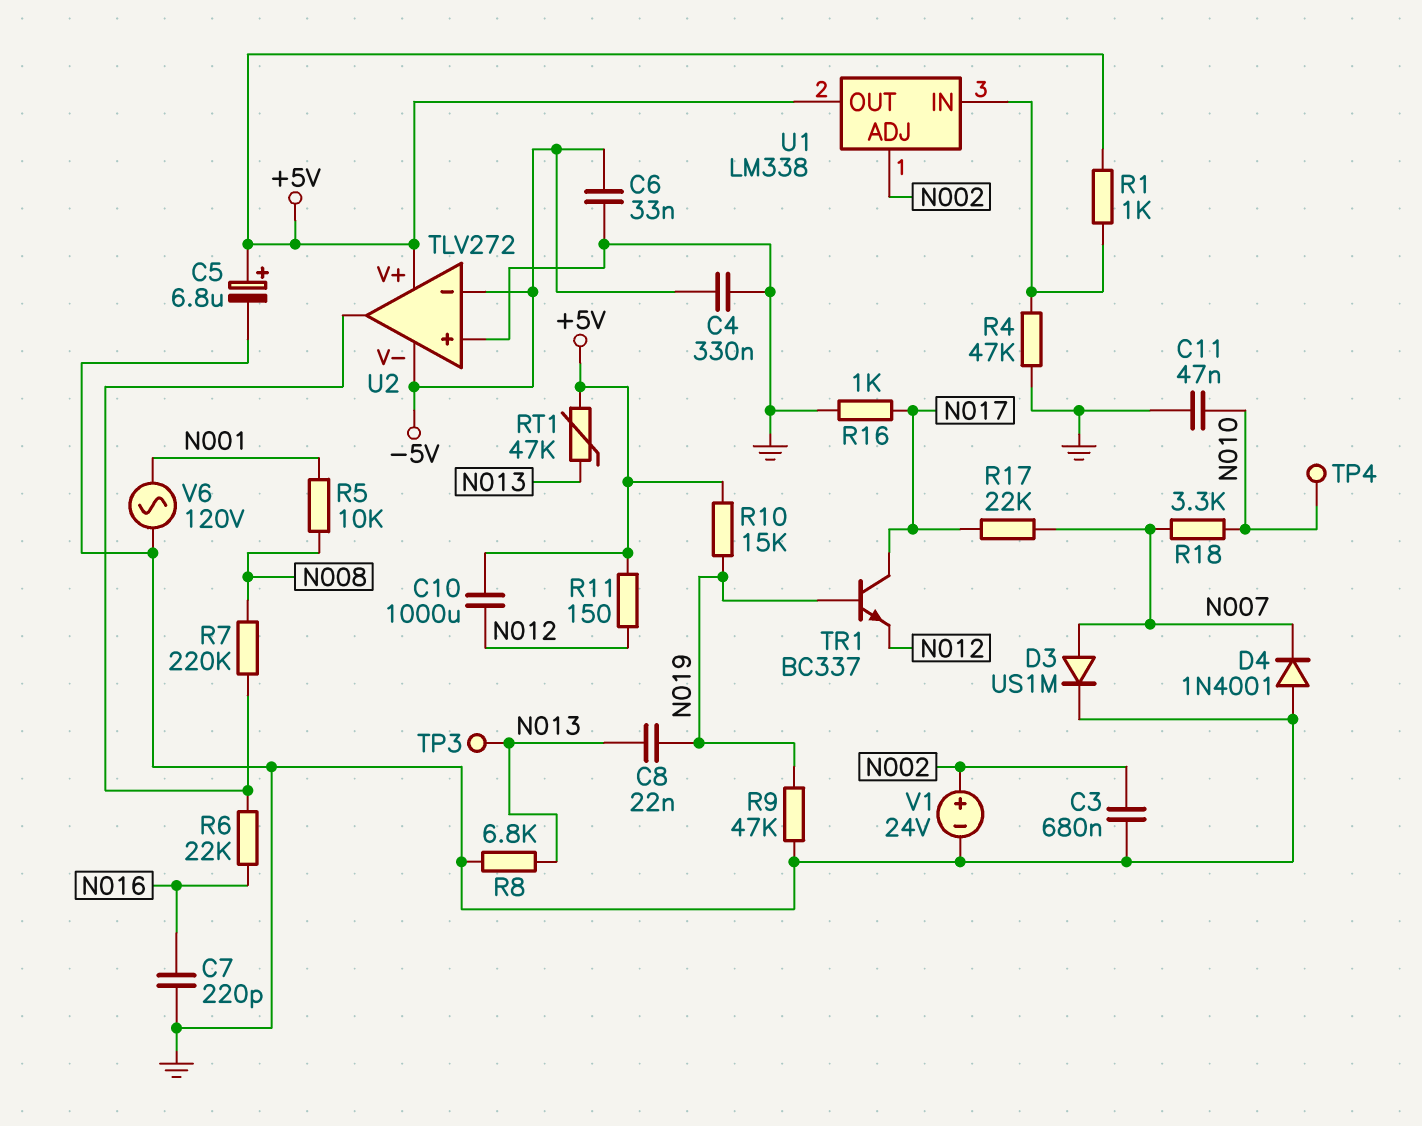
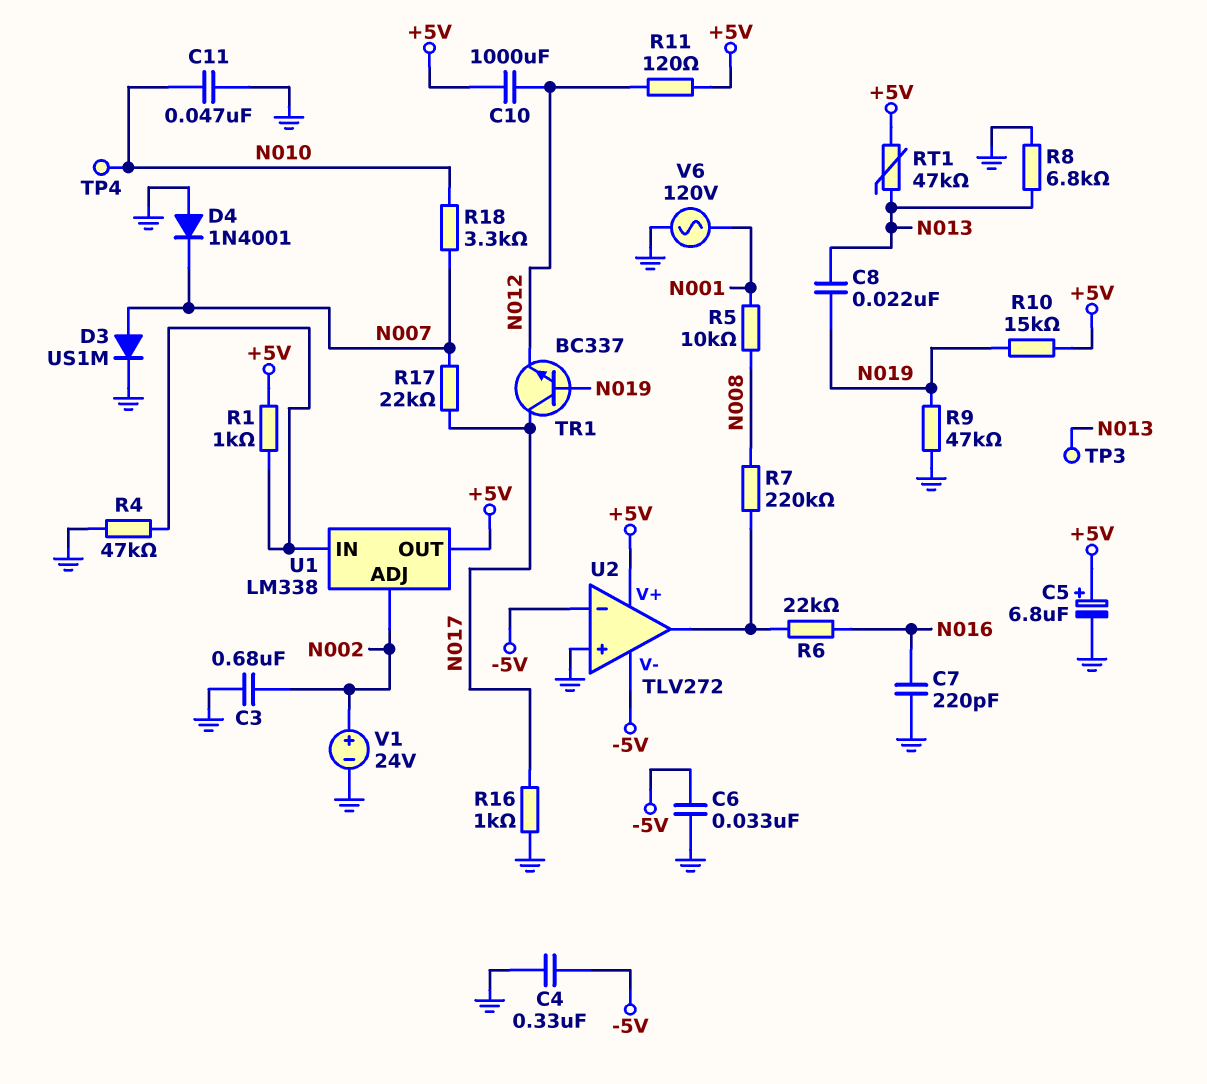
R11: 150 (+5V, N012) -> 120 (+5V, N012)

